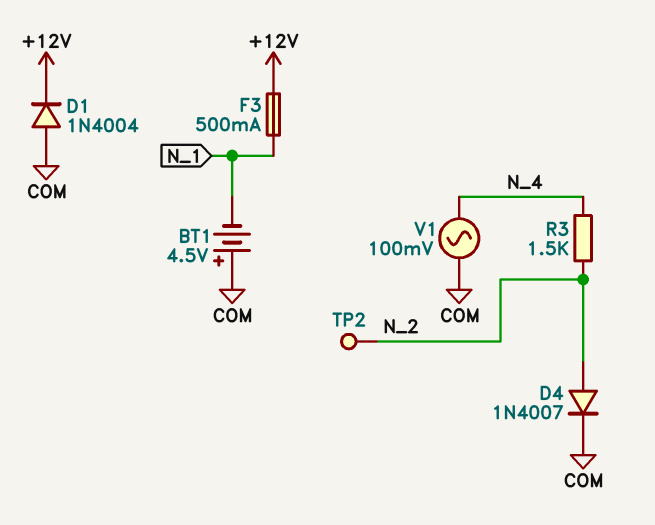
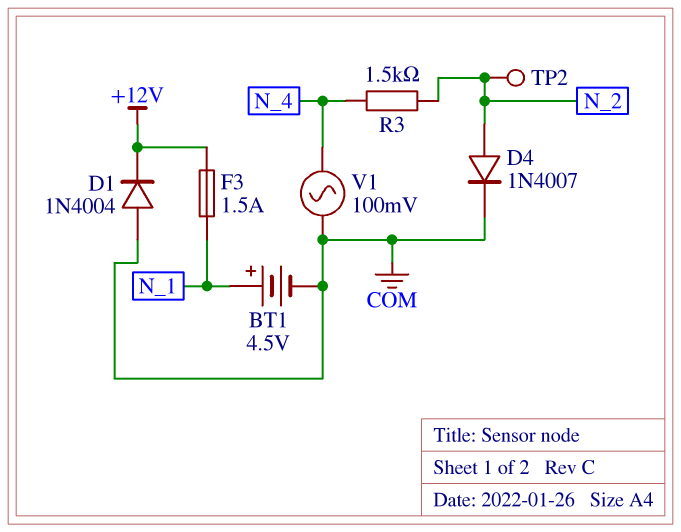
BT1: 4.5V (plus COM, minus N_1) -> 4.5V (plus N_1, minus COM)
F3: 500mA (+12V, N_1) -> 1.5A (+12V, N_1)

